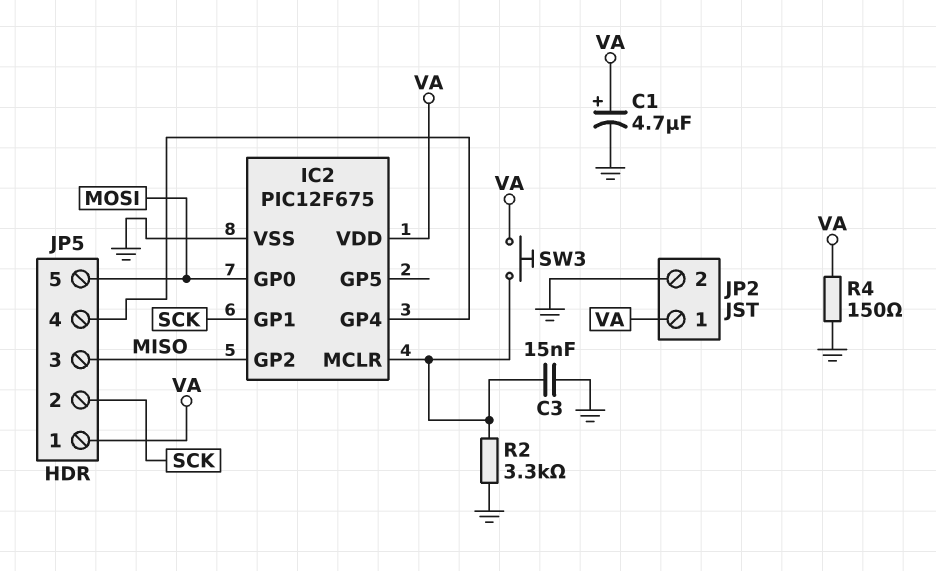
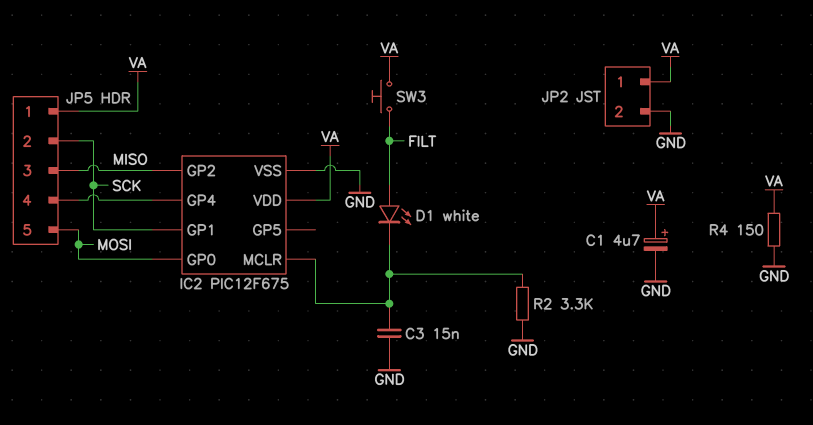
D1: none -> LED white (A FILT, K IC2/MCLR)
SW3: button (IC2/MCLR, VA) -> button (FILT, VA)

